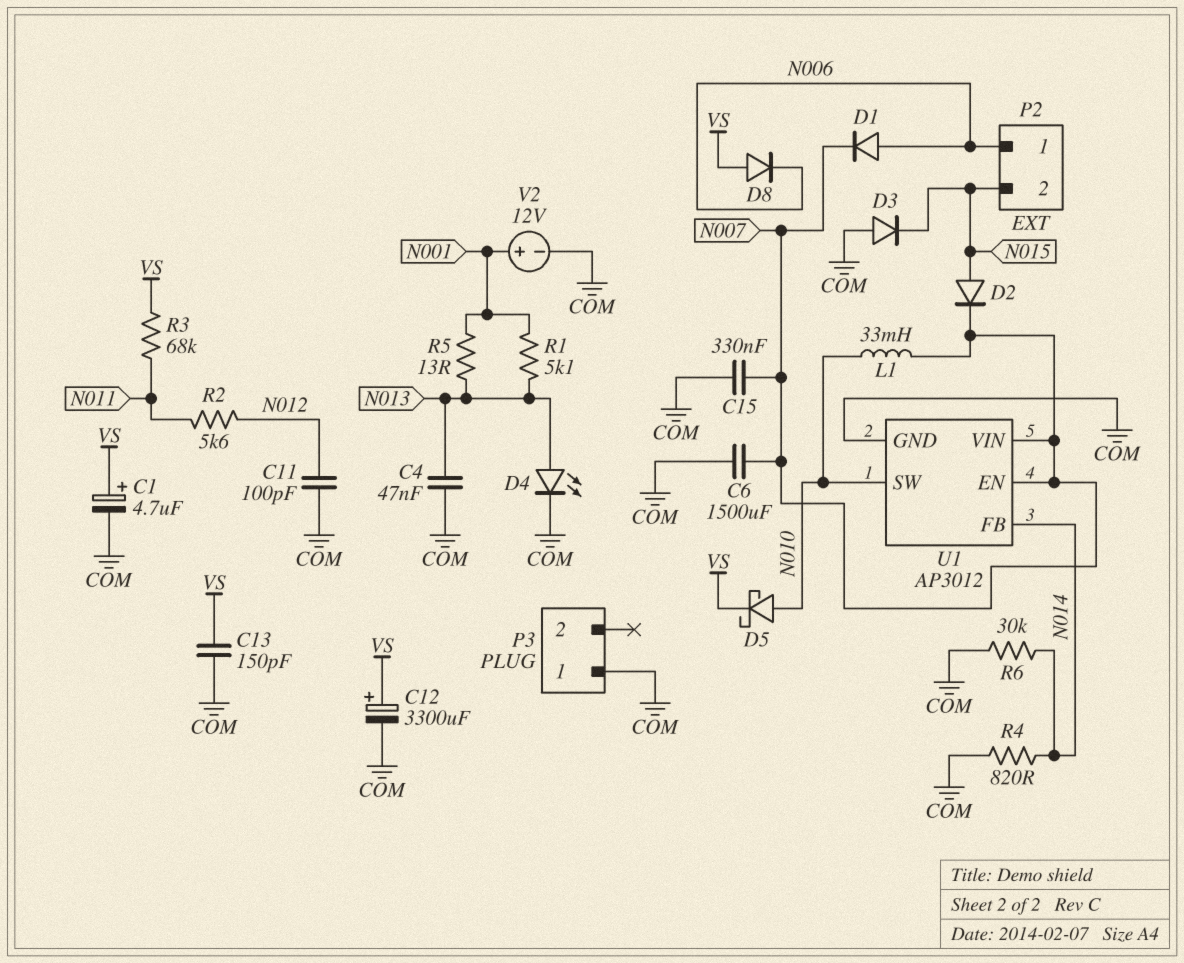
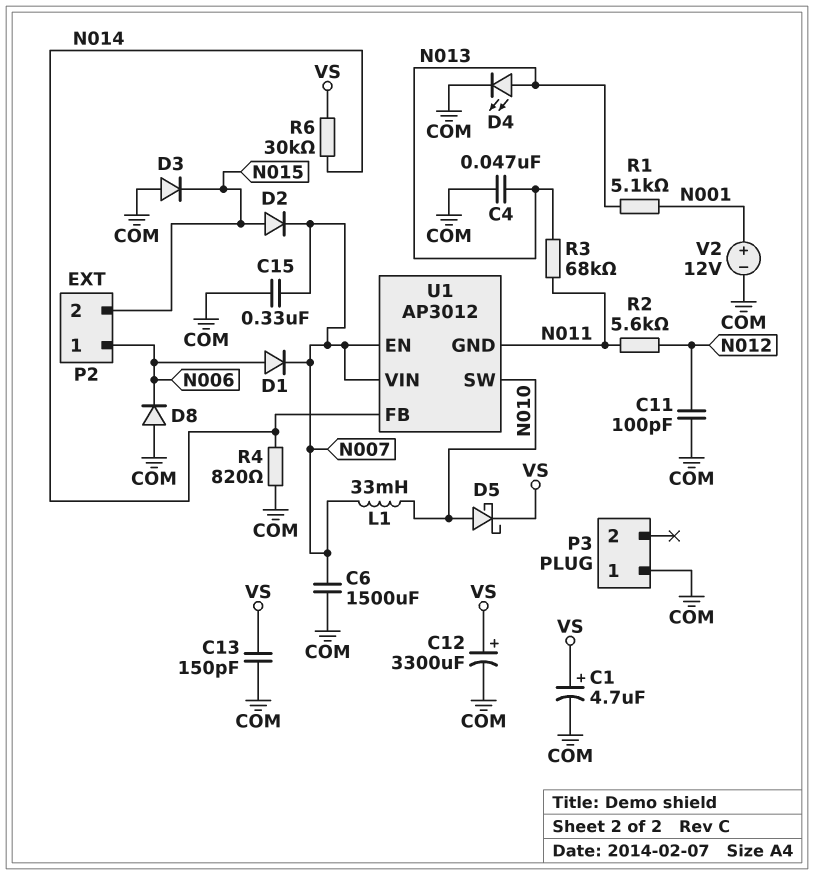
D8: diode (A VS, K N006) -> diode (A COM, K N006)
R3: 68k (N011, VS) -> 68k (N011, N013)
R5: 13 (N001, N013) -> none
R6: 30k (COM, N014) -> 30k (N014, VS)
U1 pin GND: COM -> N011

